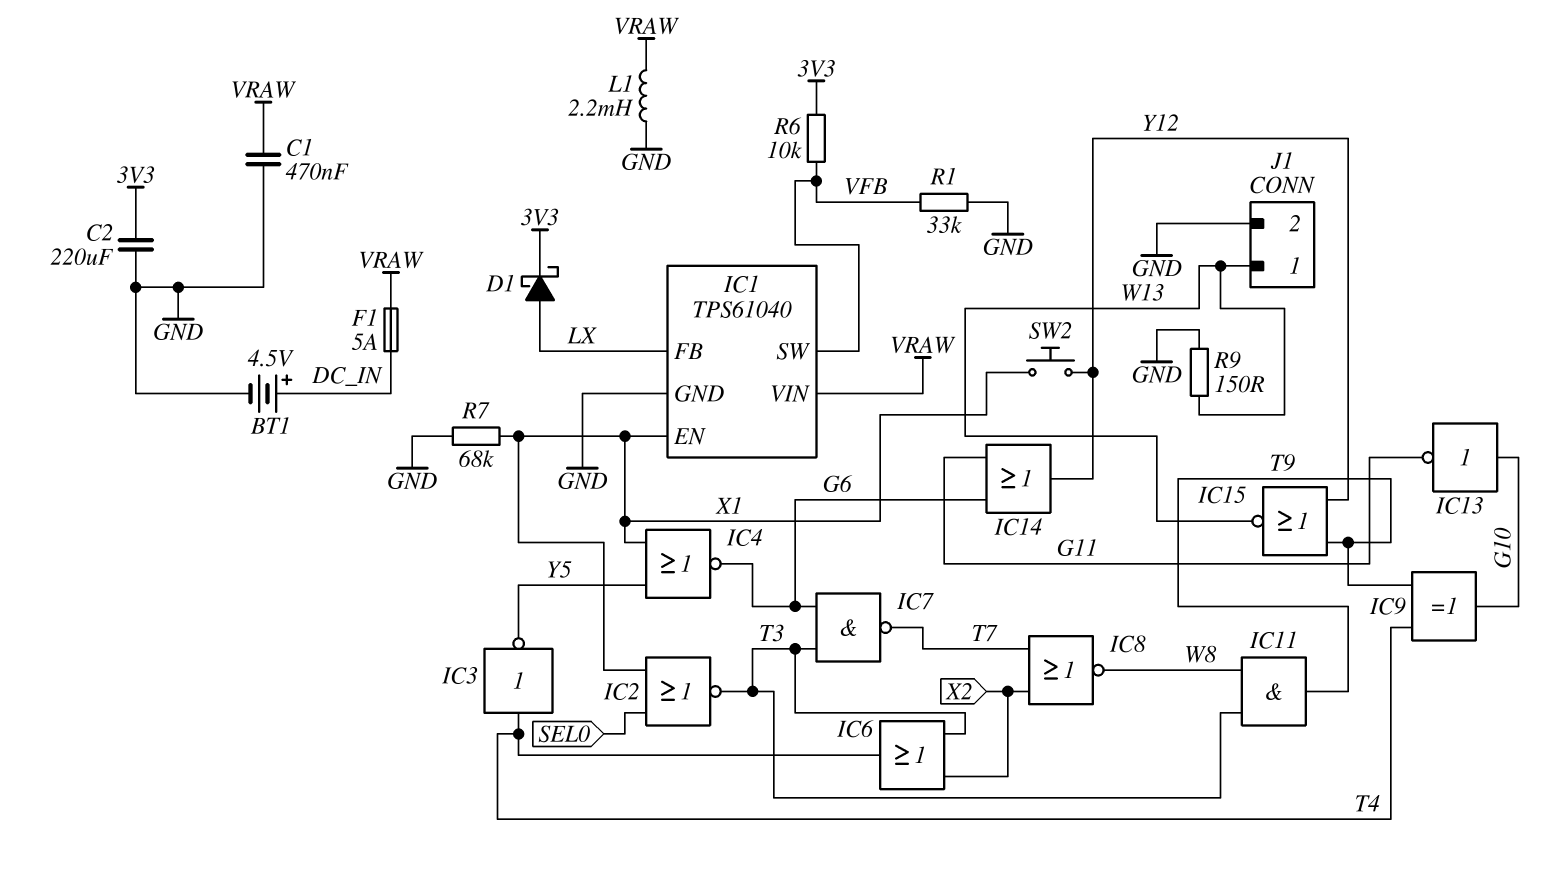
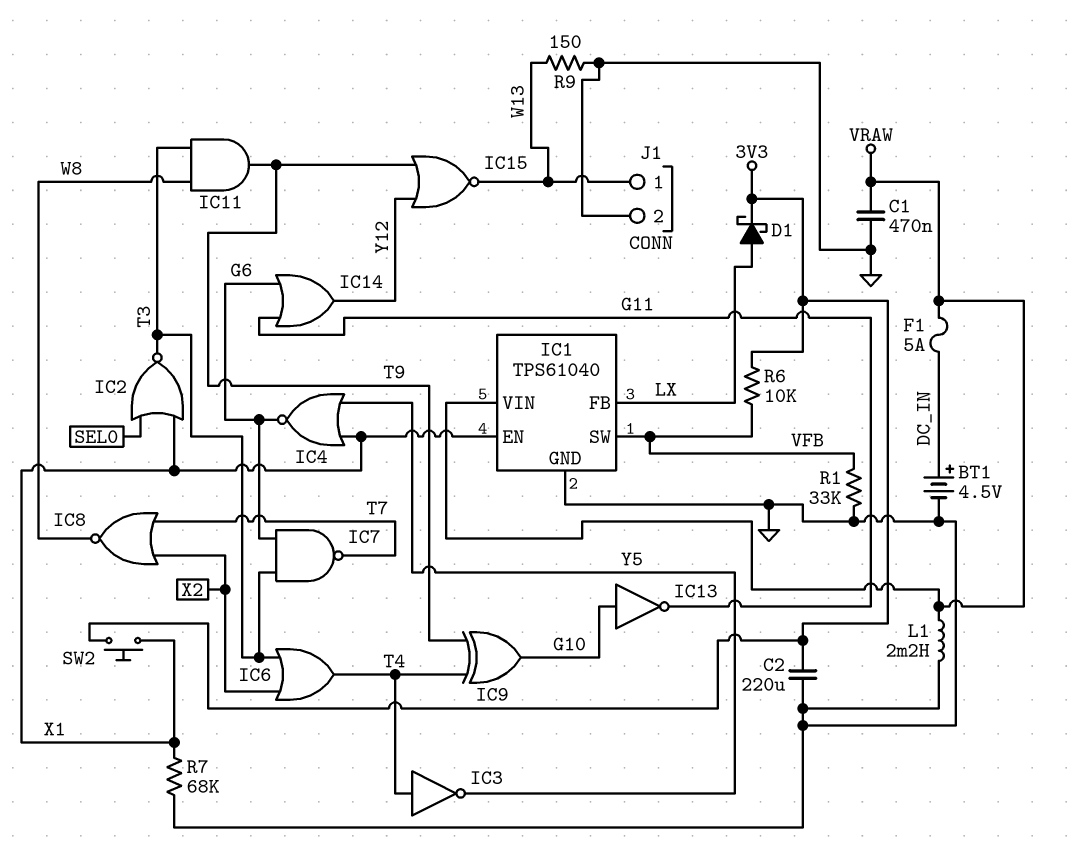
SW2: button (X1, Y12) -> button (3V3, X1)

